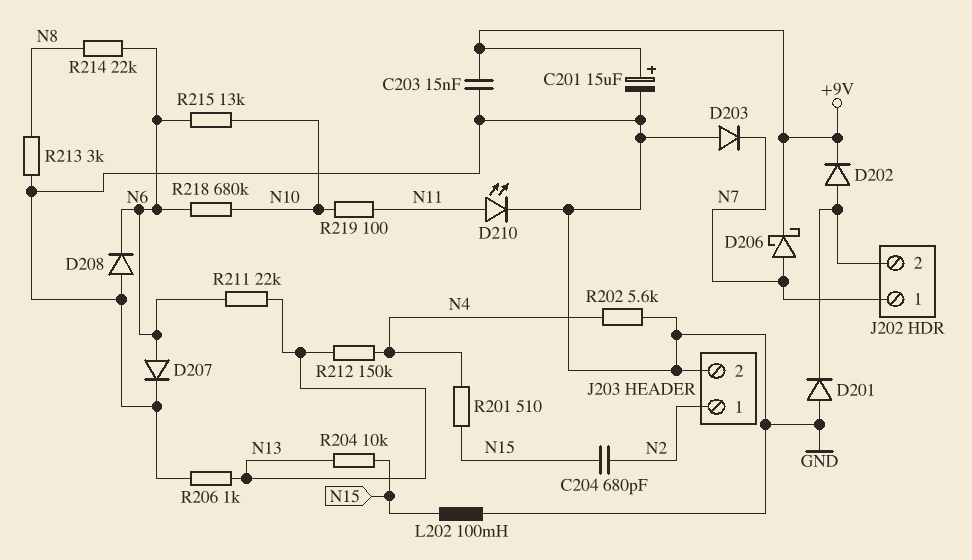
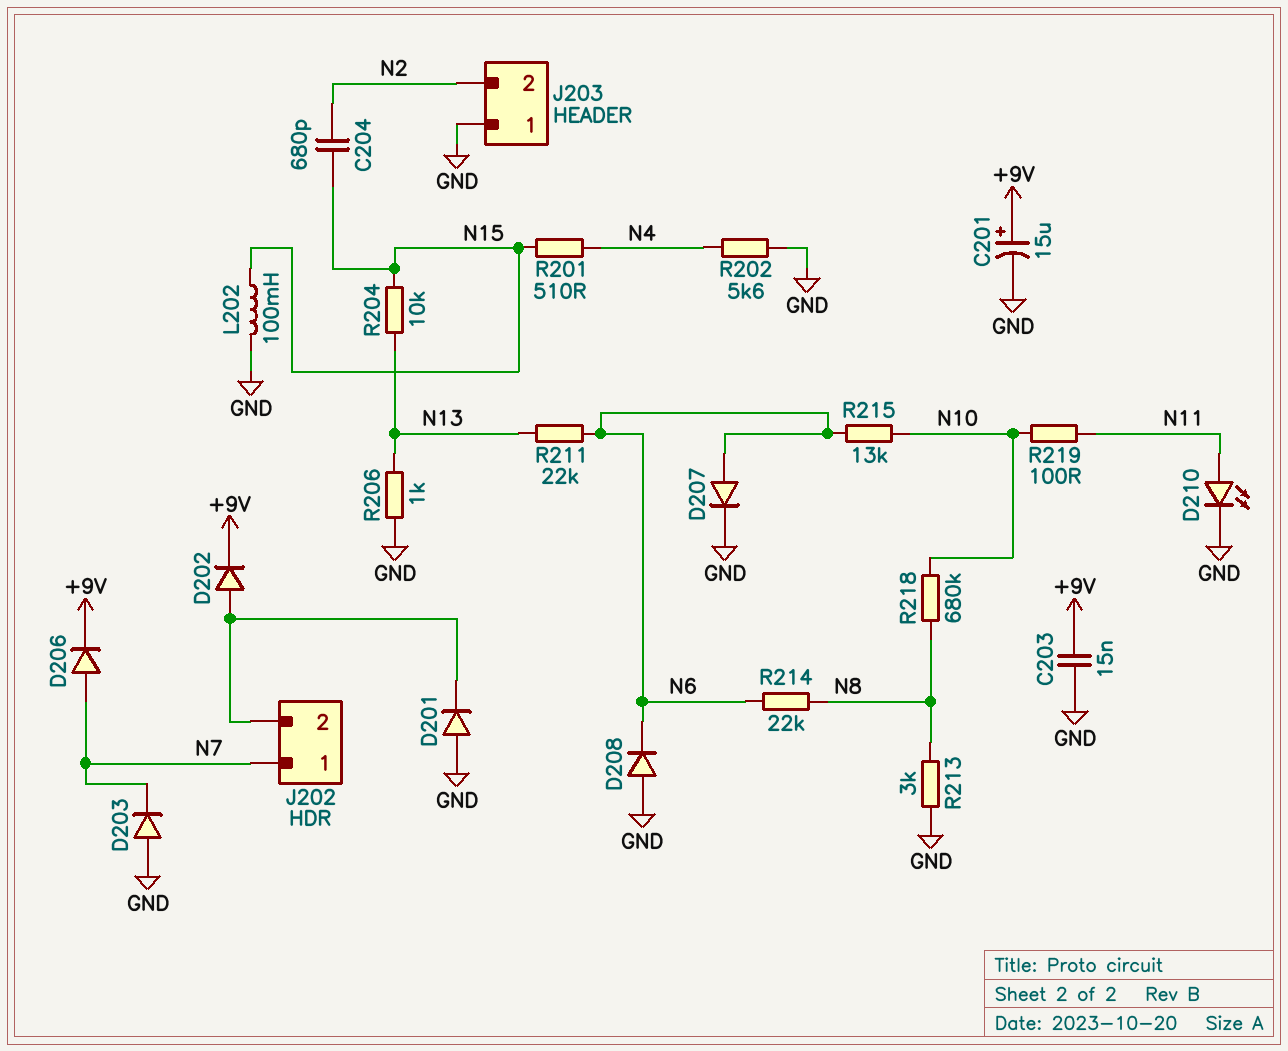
D206: schottky (A N7, K +9V) -> diode (A N7, K +9V)
J203 pin 1: N2 -> GND
J203 pin 2: GND -> N2
R212: 150k (N4, N13) -> none
R218: 680k (N6, N10) -> 680k (N8, N10)

